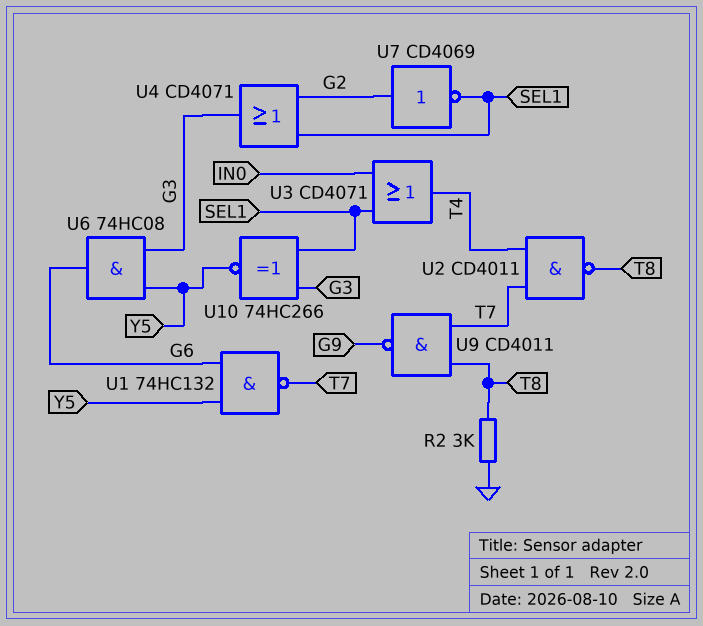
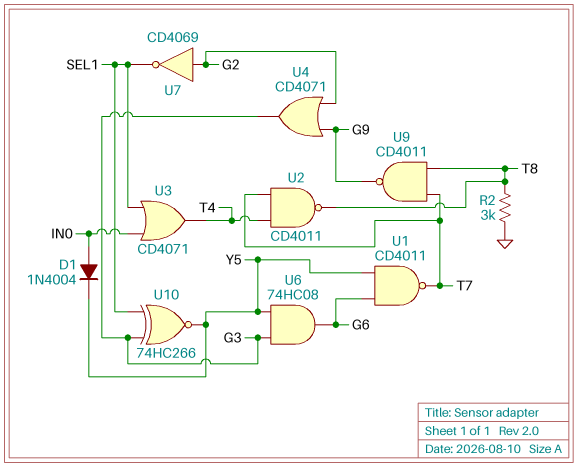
D1: none -> diode 1N4004 (A IN0, K Y5)
U1: NAND 74HC132 (in G6, in Y5, out T7) -> NAND CD4011 (in G6, in Y5, out T7)
U4: OR CD4071 (in G2, in SEL1, out G3) -> OR CD4071 (in G2, in G9, out G3)

